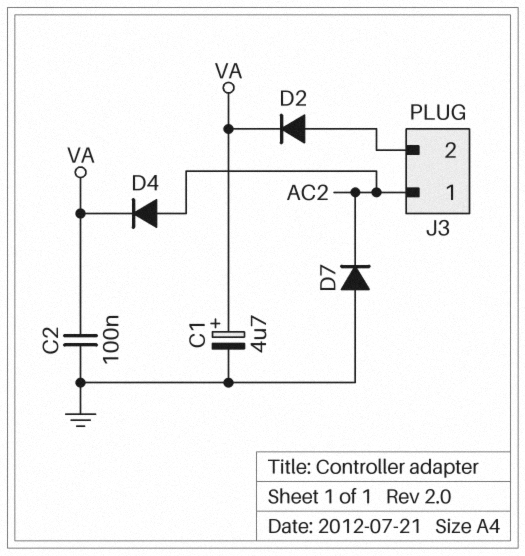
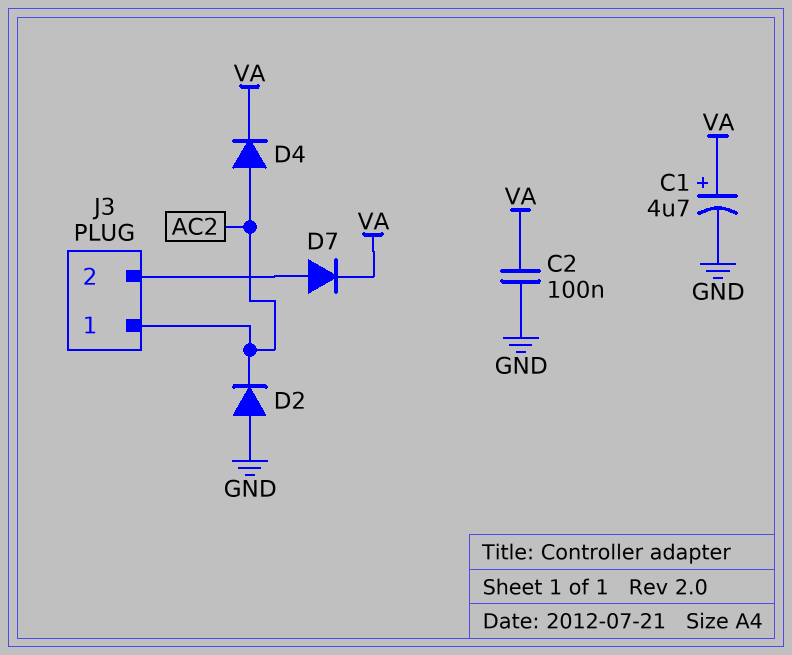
D2: diode (A J3/2, K VA) -> diode (A GND, K AC2)
D7: diode (A GND, K AC2) -> diode (A J3/2, K VA)

